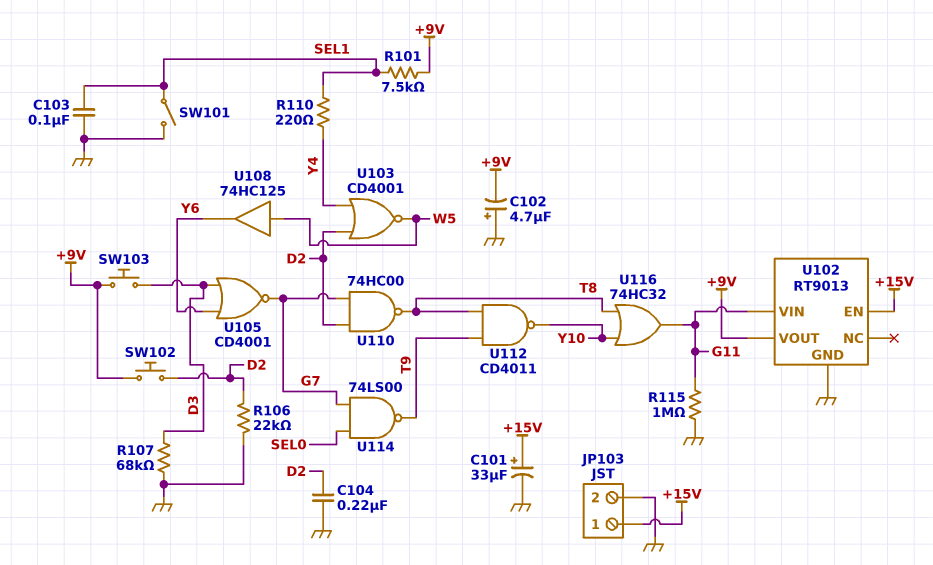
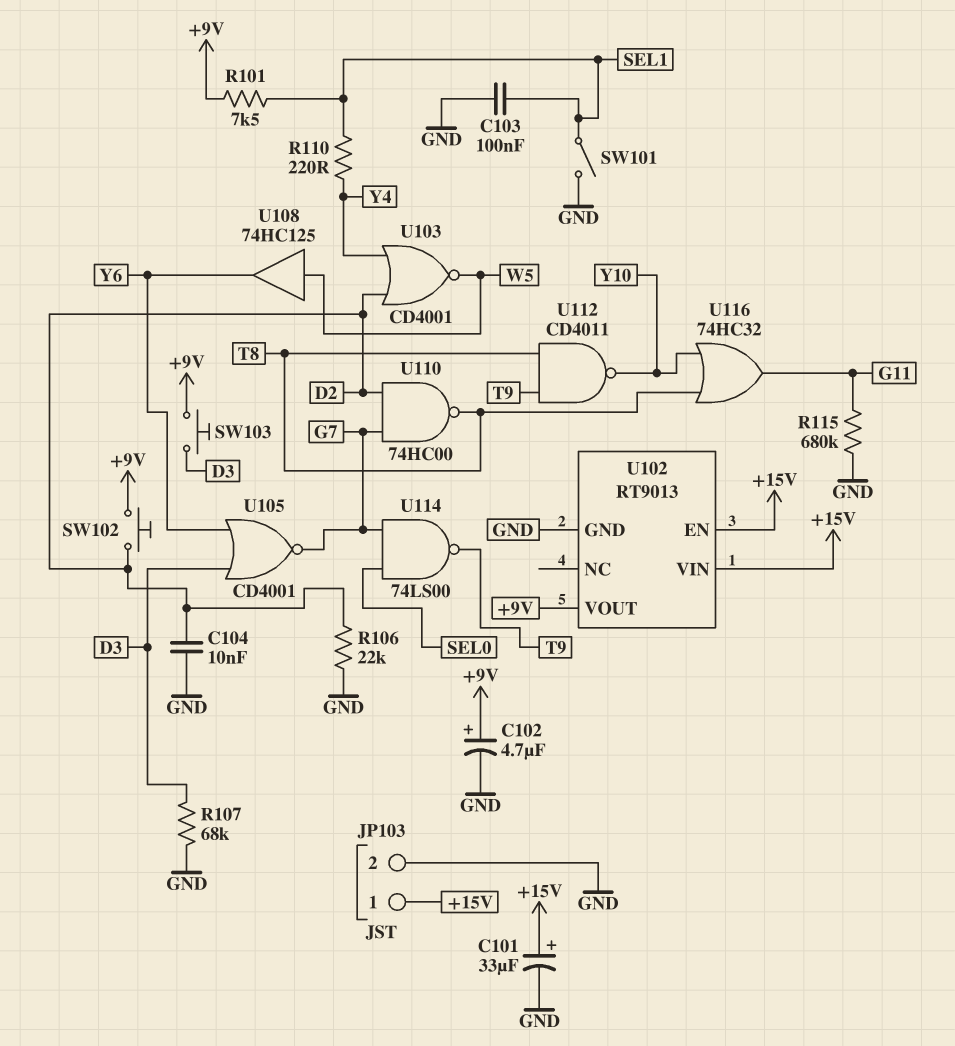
C102: 4.7uF (plus GND, minus +9V) -> 4.7uF (plus +9V, minus GND)
C104: 220nF (D2, GND) -> 10nF (D2, GND)
R115: 1M (G11, GND) -> 680k (G11, GND)
U102 pin VIN: G11 -> +15V

